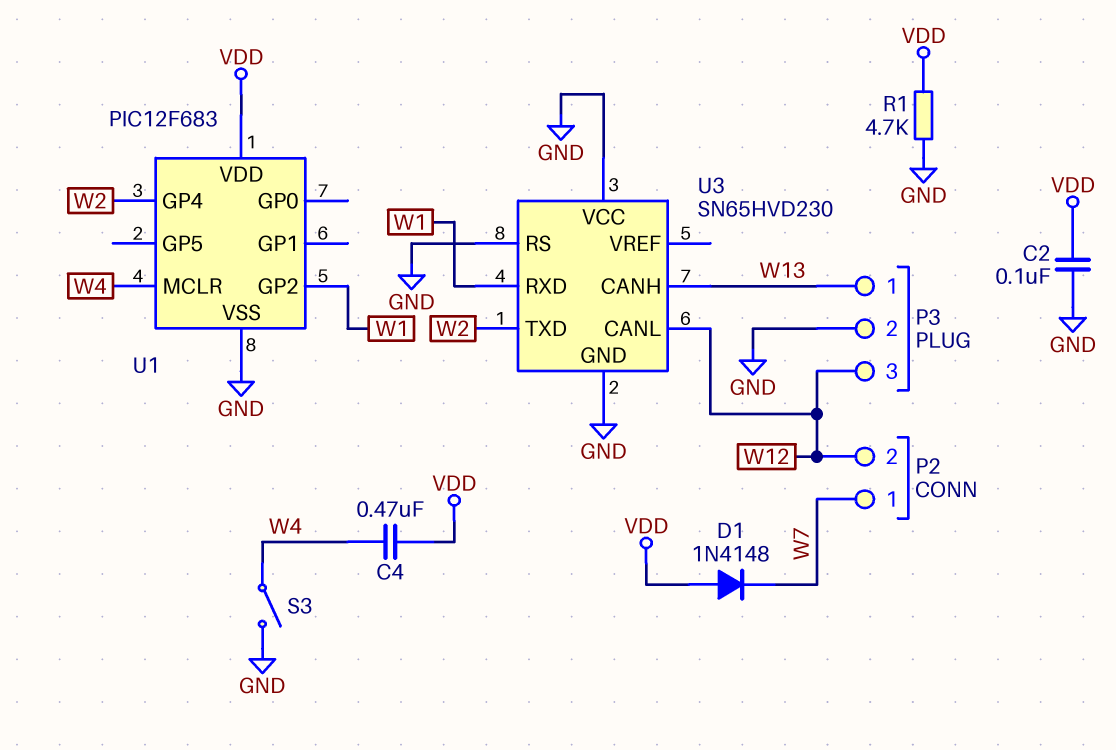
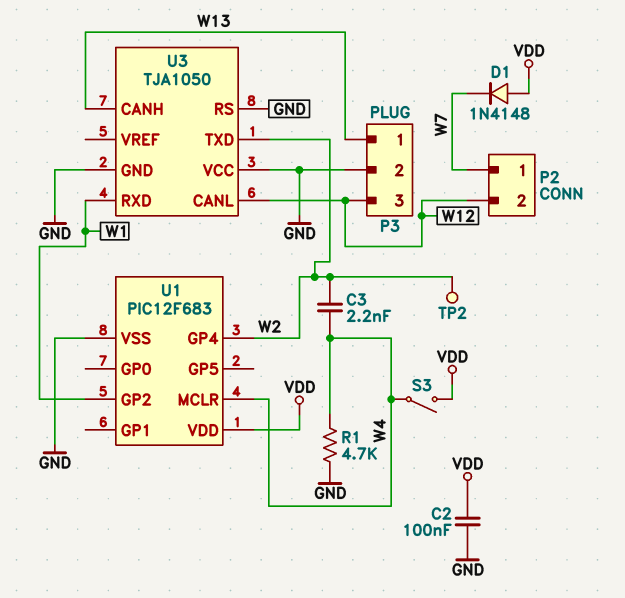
C3: none -> 2.2nF (W2, W4)
C4: 470nF (VDD, W4) -> none
R1: 4.7k (GND, VDD) -> 4.7k (GND, W4)
S3: switch (GND, W4) -> switch (VDD, W4)
TP2: none -> test point (W2)
U3: SN65HVD230 -> TJA1050

